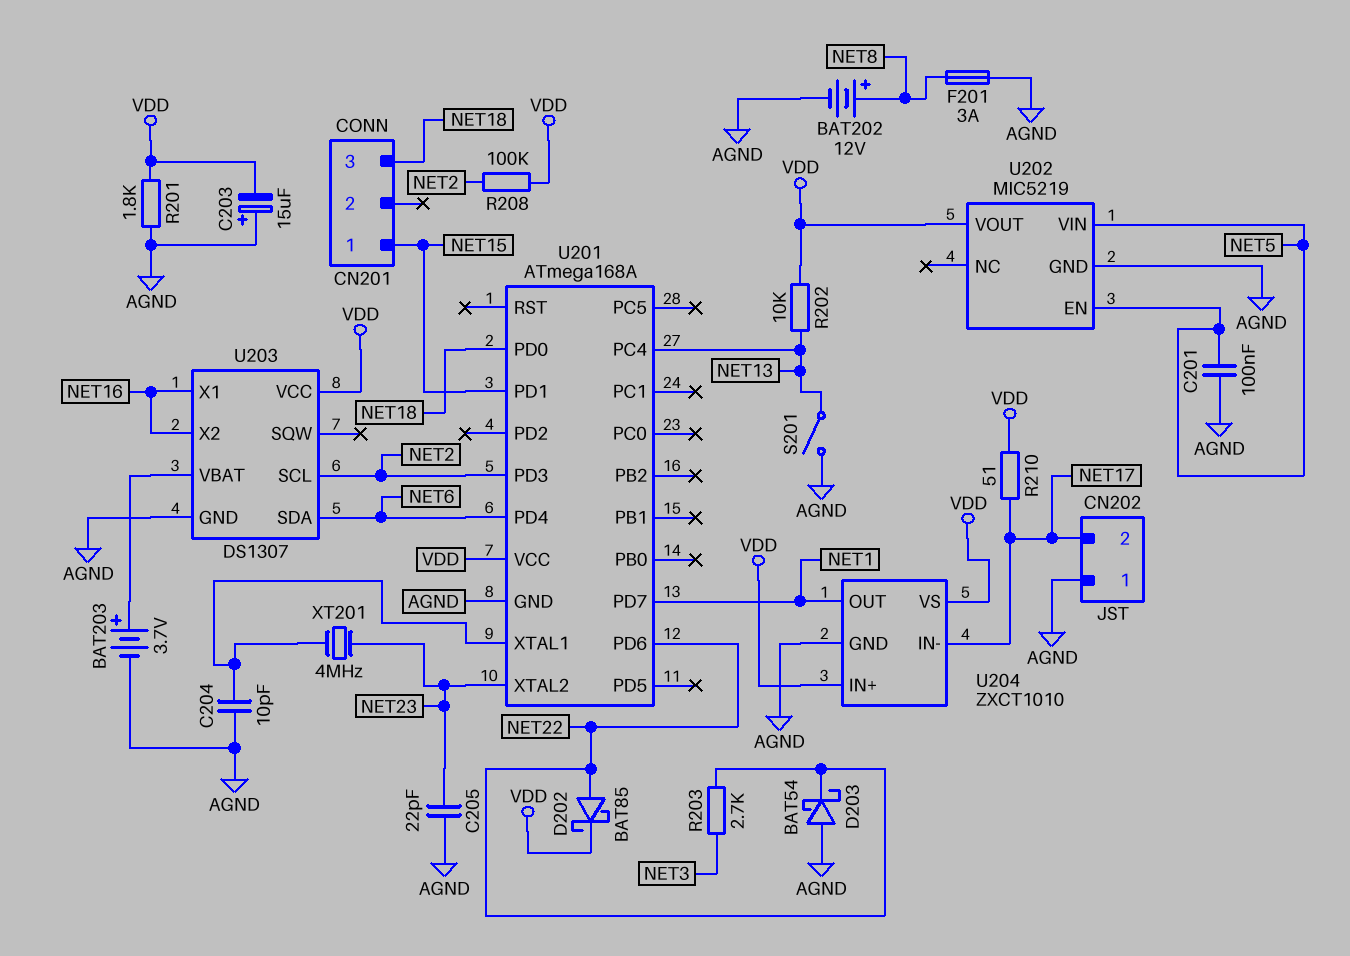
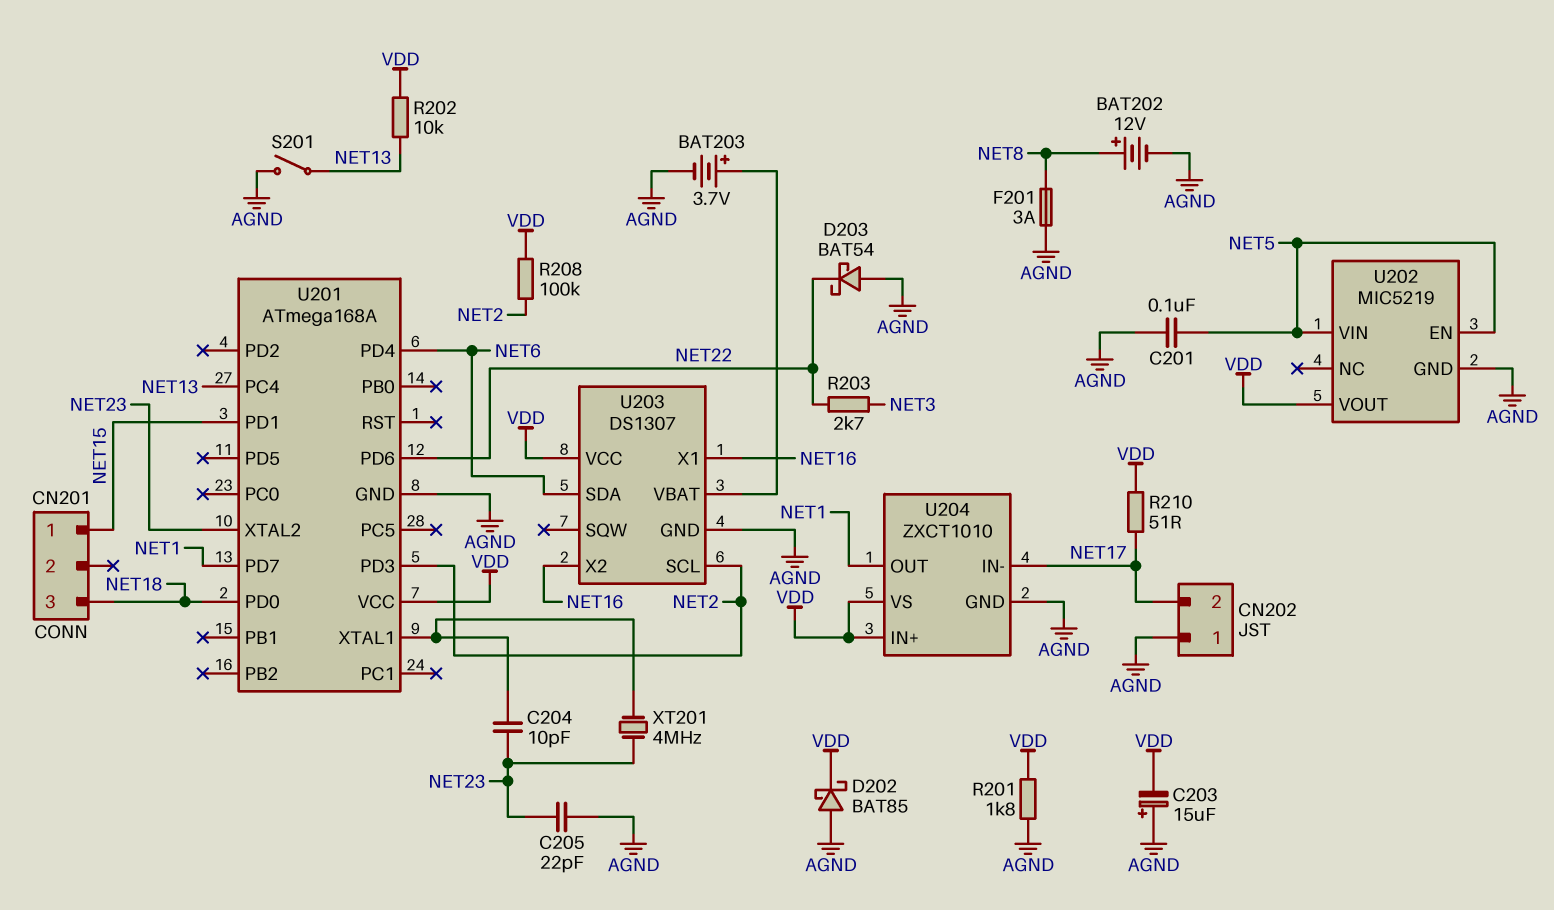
C204: 10pF (AGND, U201/XTAL1) -> 10pF (NET23, U201/XTAL1)
D202: schottky BAT85 (A NET22, K VDD) -> schottky BAT85 (A AGND, K VDD)

